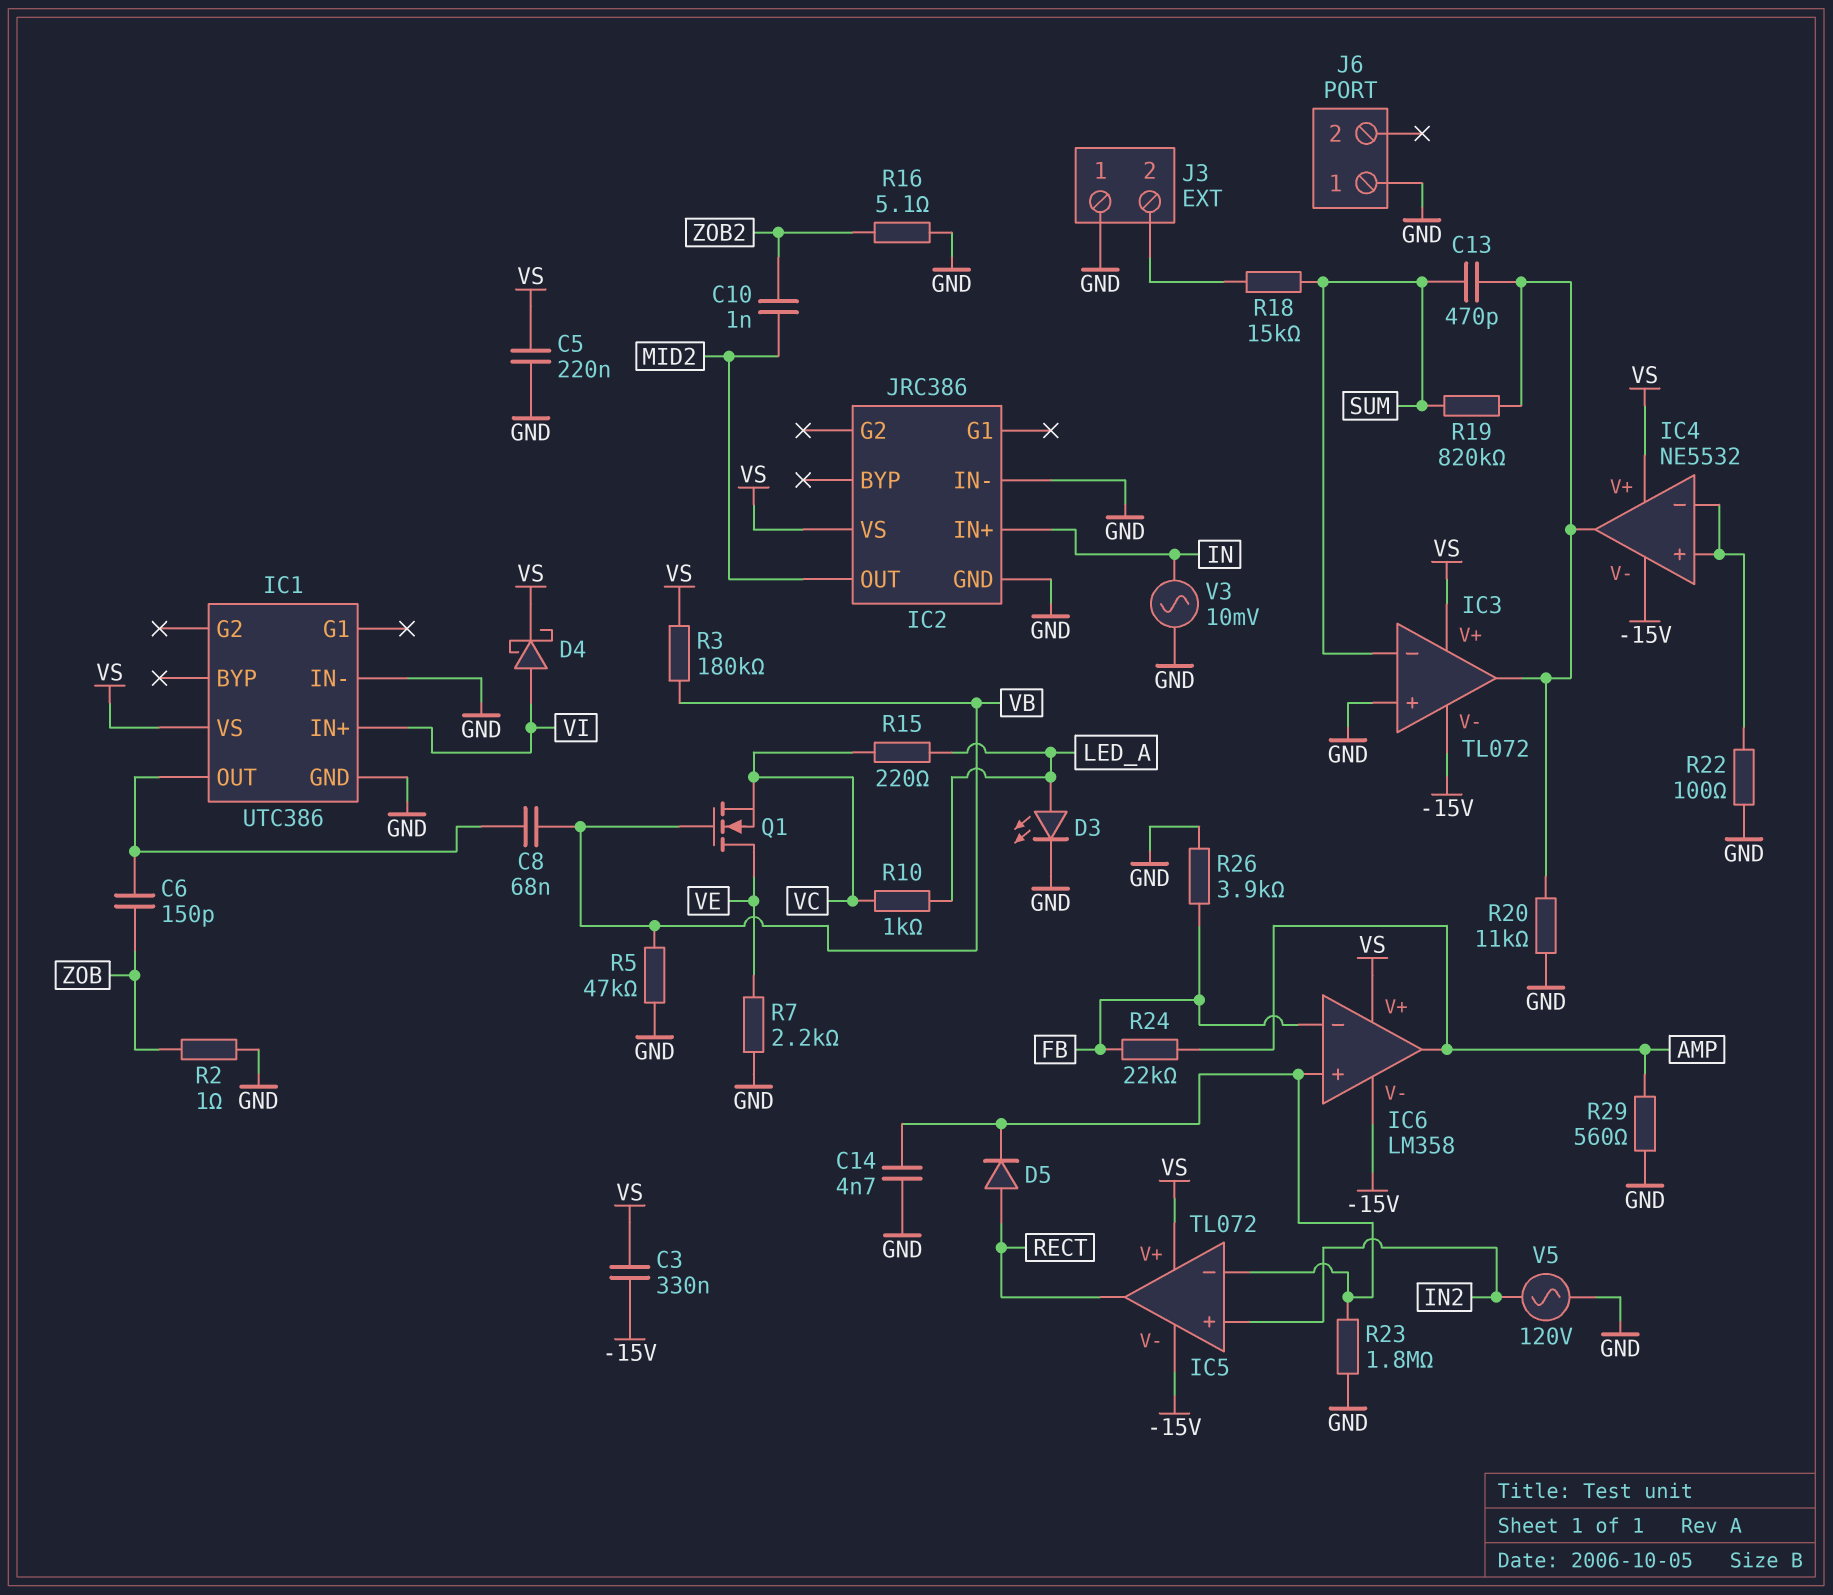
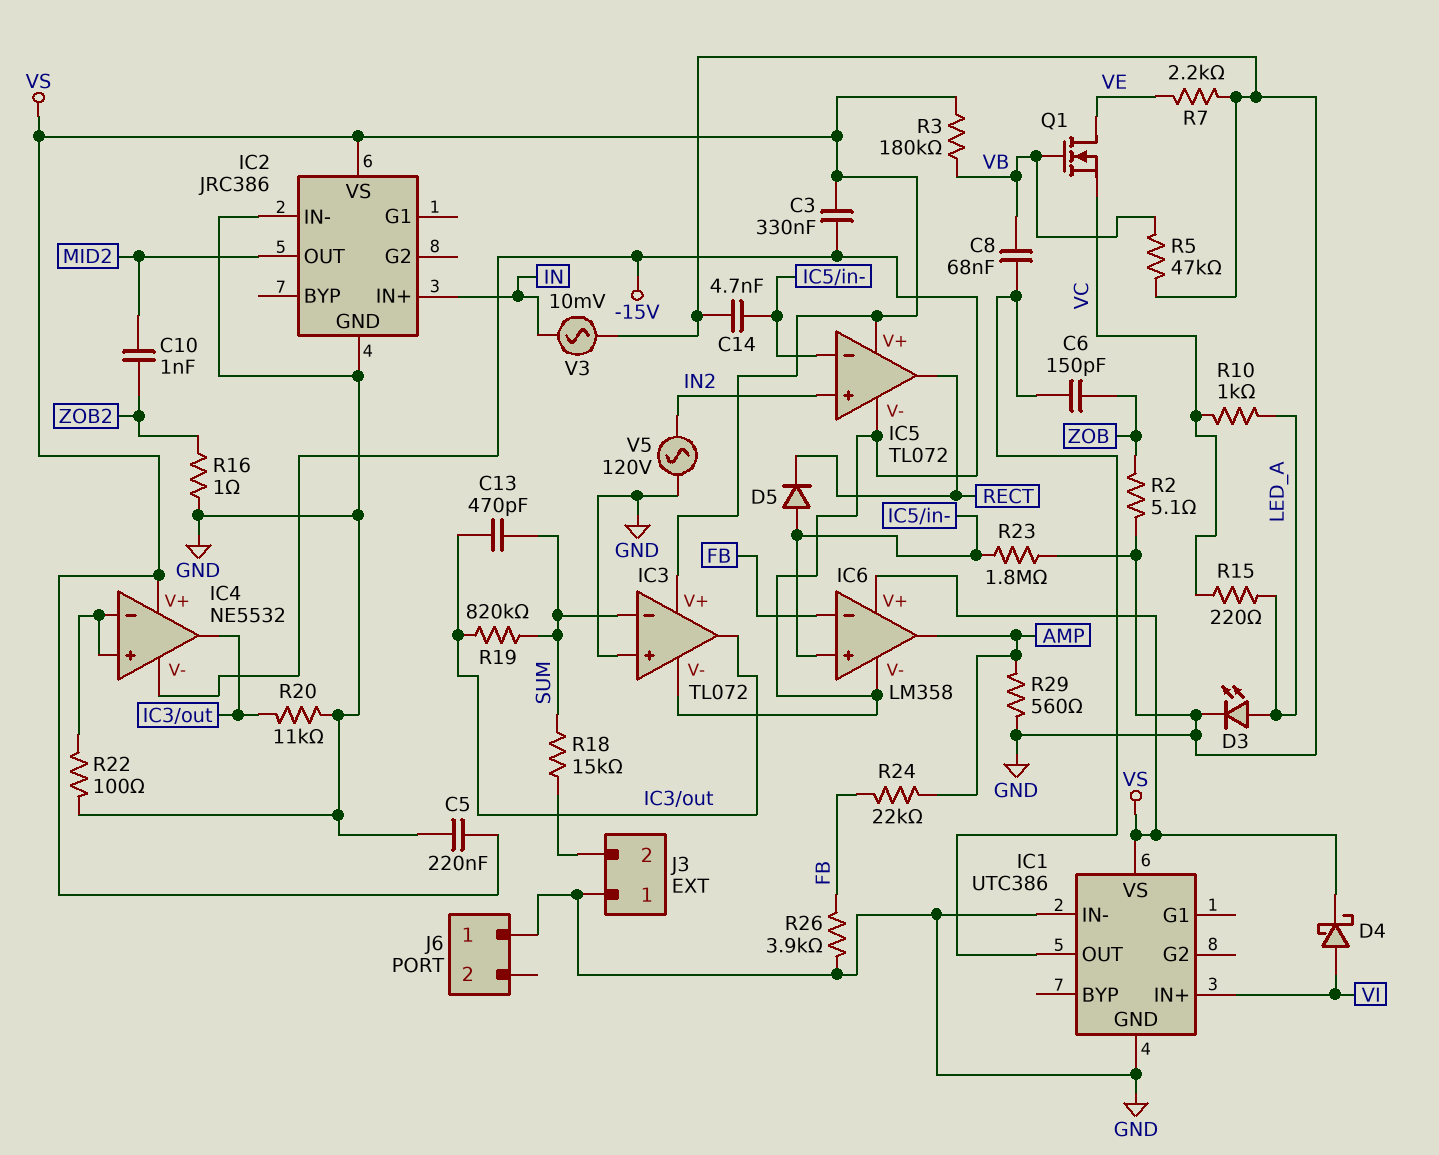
D5: diode (A RECT, K IC5/in-) -> diode (A IC5/in-, K RECT)
R2: 1 (GND, ZOB) -> 5.1 (GND, ZOB)
R16: 5.1 (GND, ZOB2) -> 1 (GND, ZOB2)

